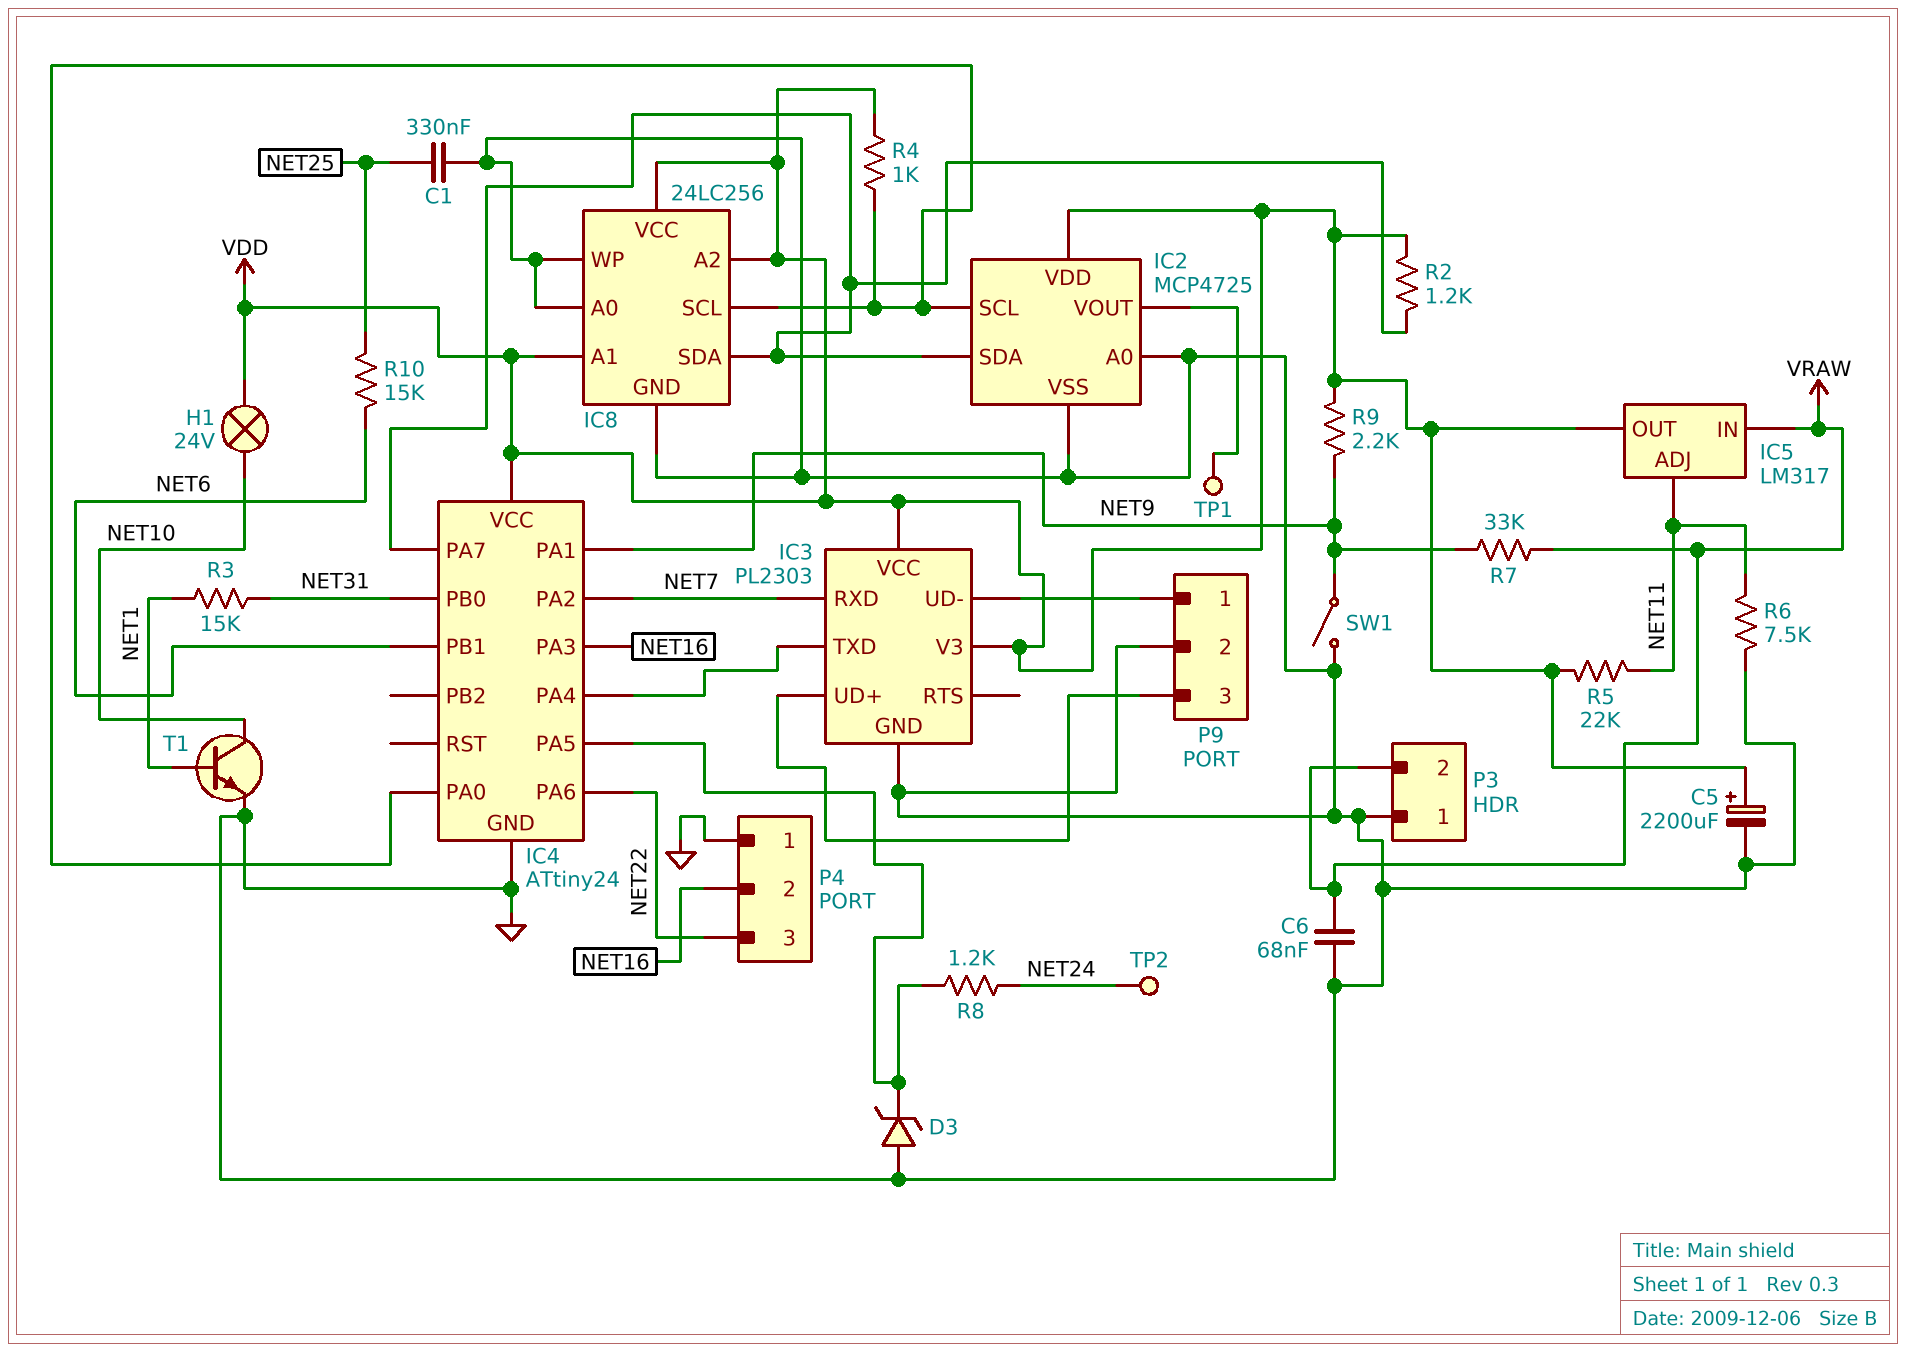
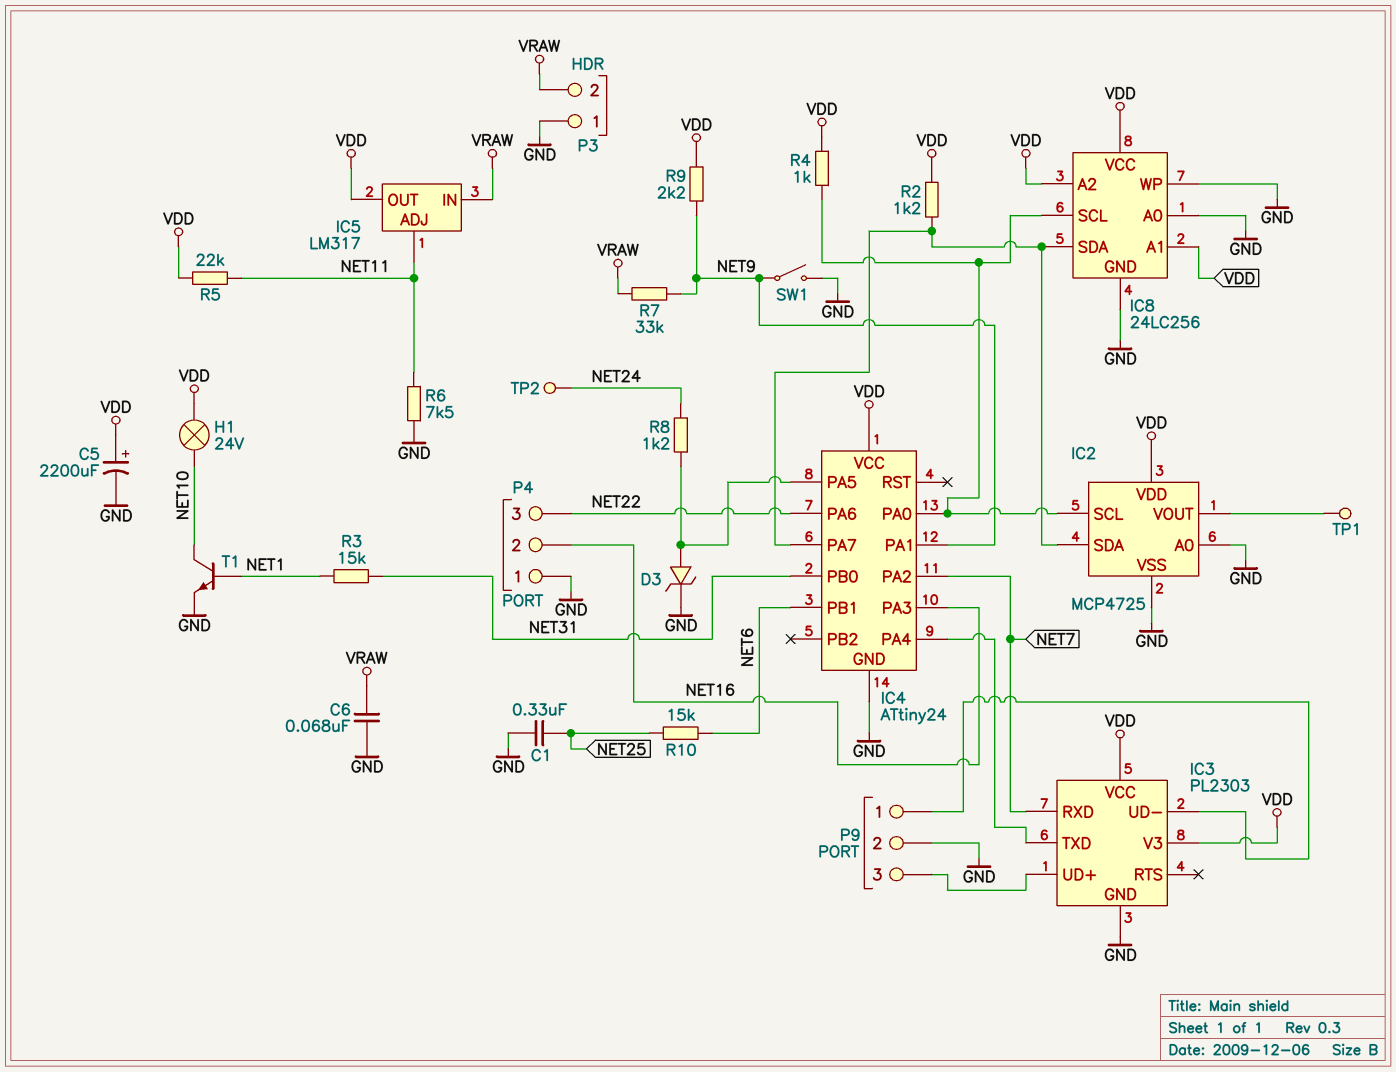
D3: zener (A GND, K IC4/PA5) -> zener (A IC4/PA5, K GND)

